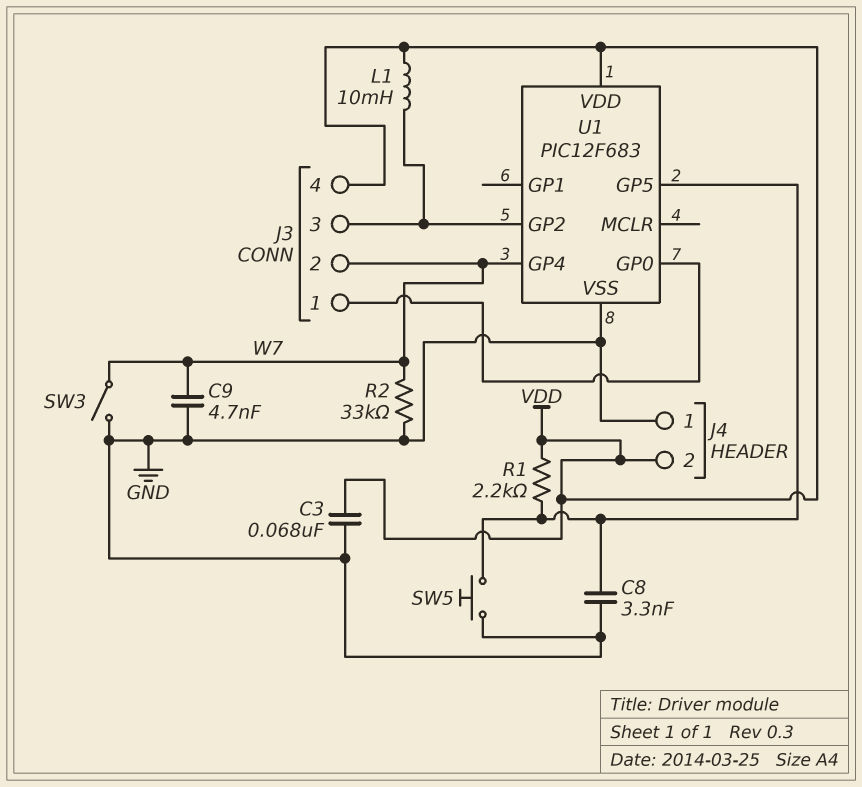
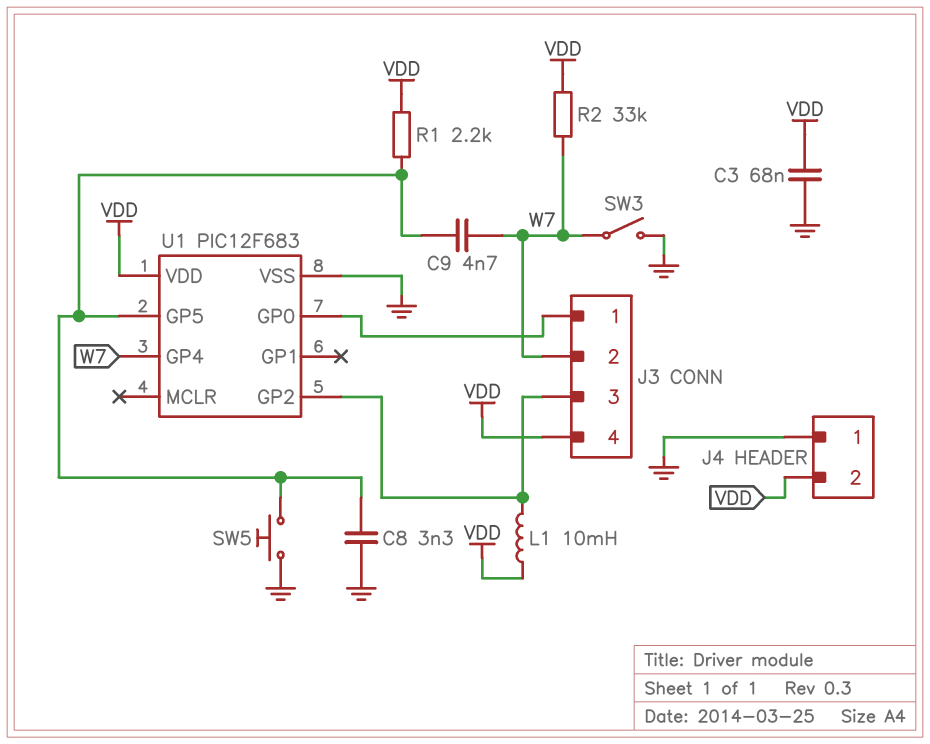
C9: 4.7nF (GND, W7) -> 4.7nF (U1/GP5, W7)
R2: 33k (GND, W7) -> 33k (VDD, W7)

